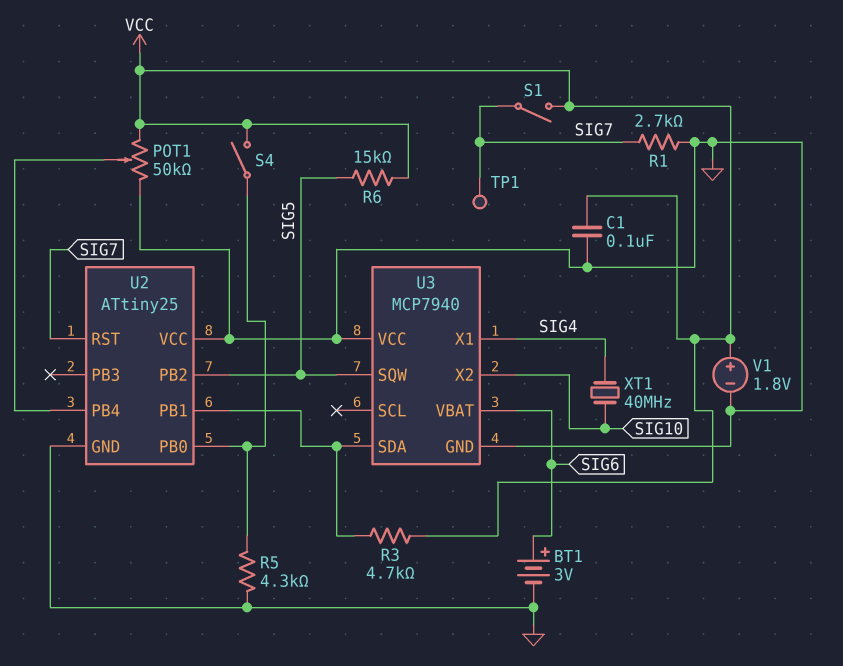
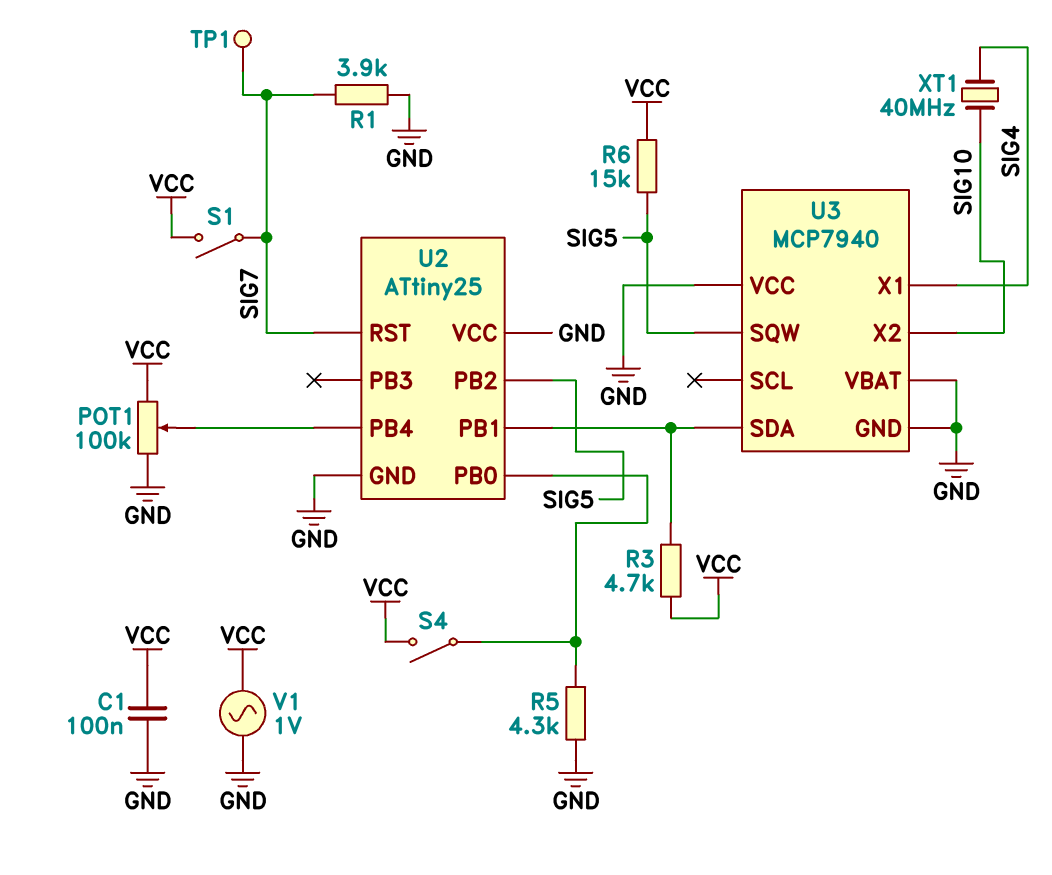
BT1: 3V (plus SIG6, minus GND) -> none
POT1: 50k (GND, VCC, wiper U2/PB4) -> 100k (GND, VCC, wiper U2/PB4)
R1: 2.7k (GND, SIG7) -> 3.9k (GND, SIG7)
U3 pin VBAT: SIG6 -> GND
V1: 1.8V (plus VCC, minus GND) -> AC 1V (GND, VCC)

